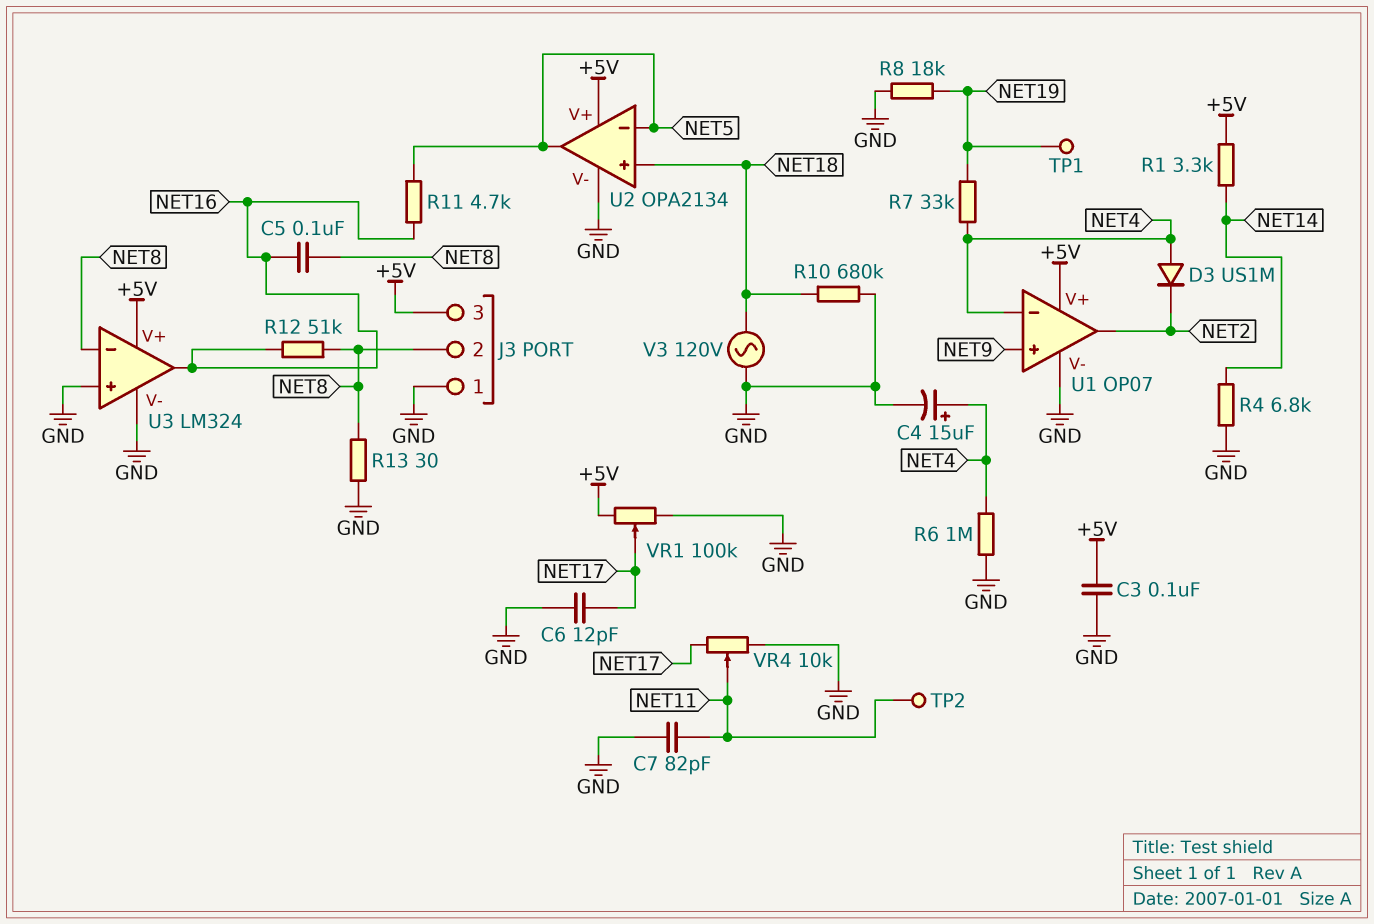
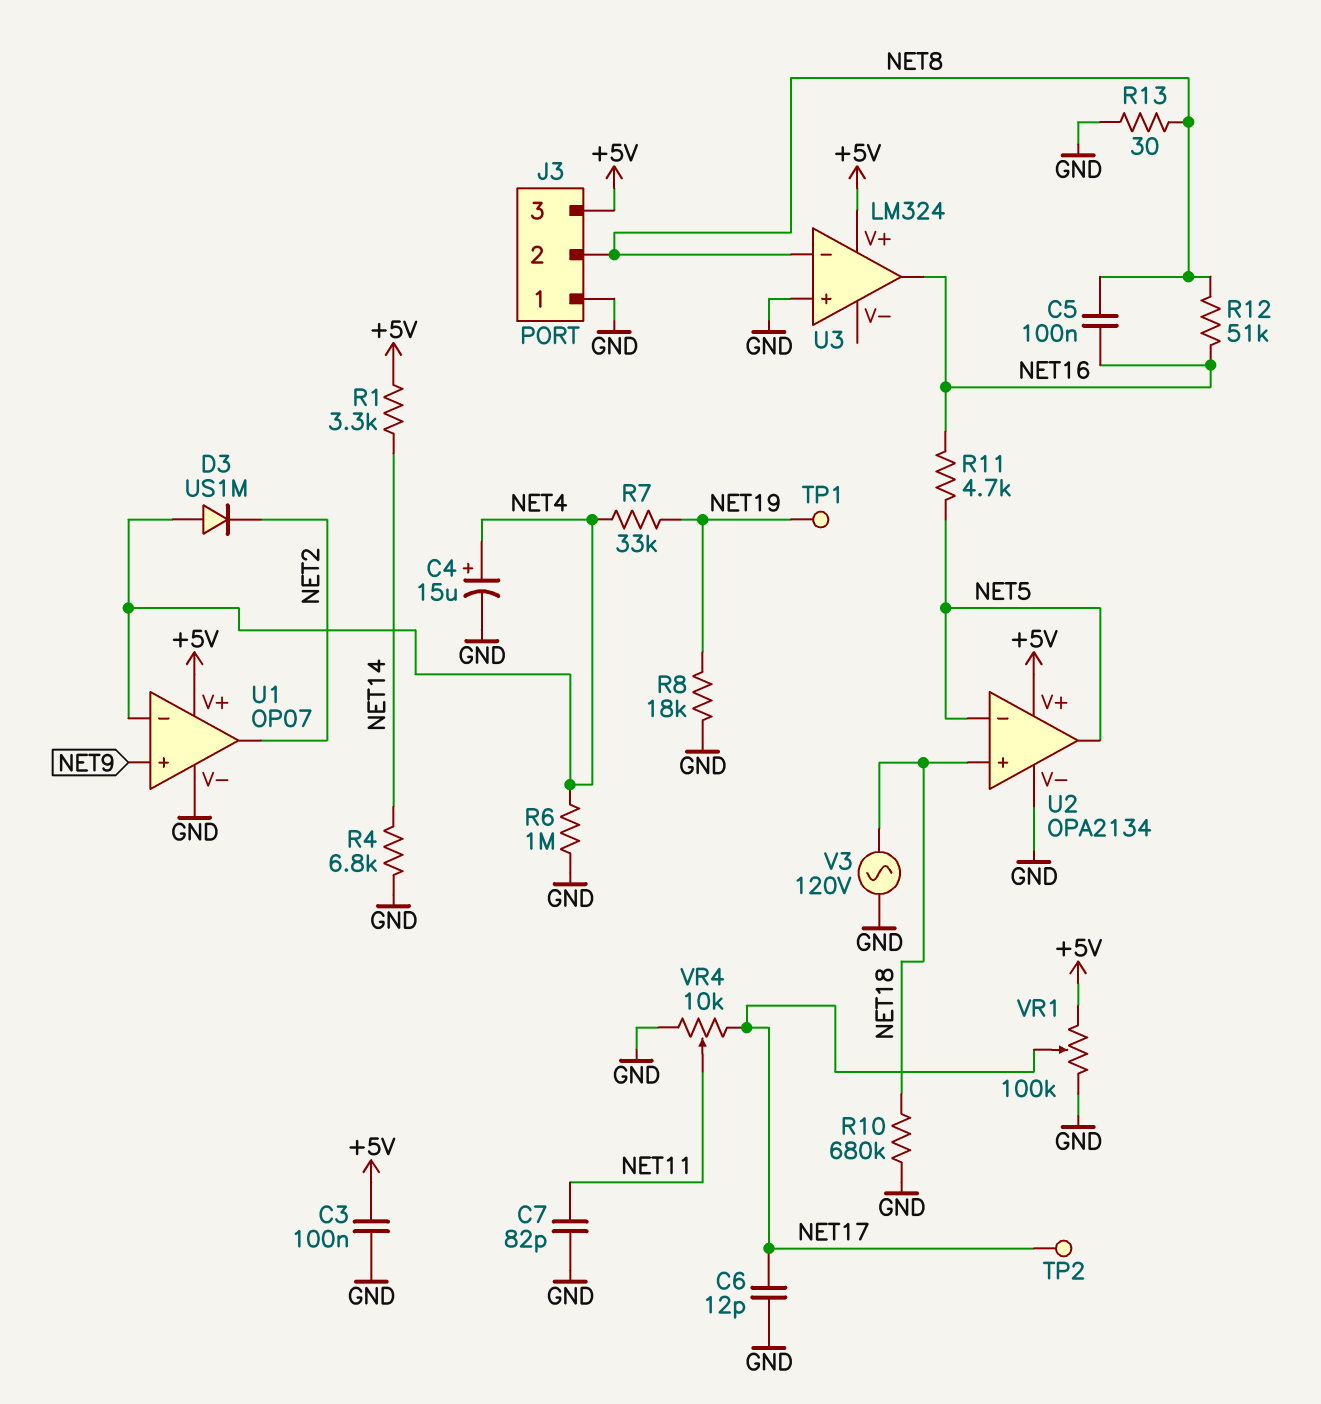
TP2: test point (NET11) -> test point (NET17)
U3 pin V-: GND -> none

